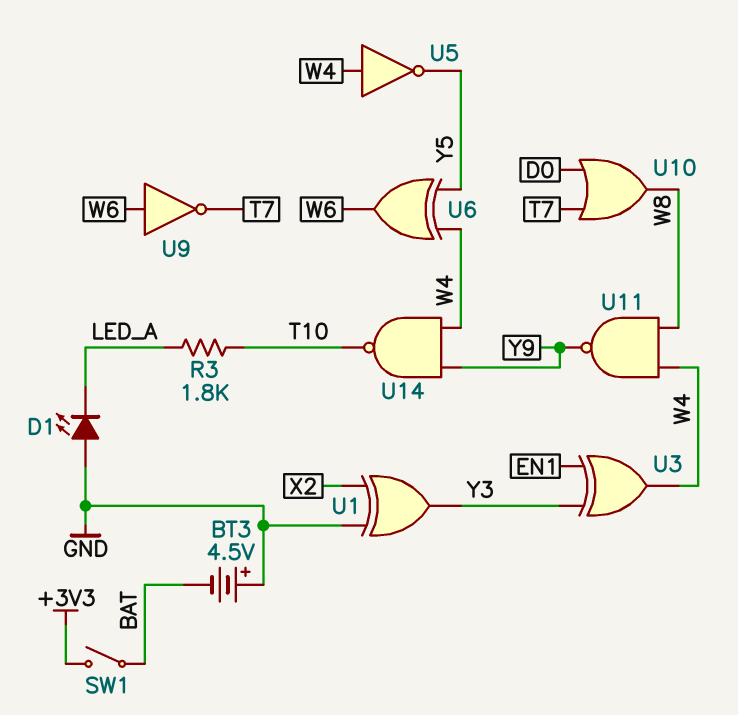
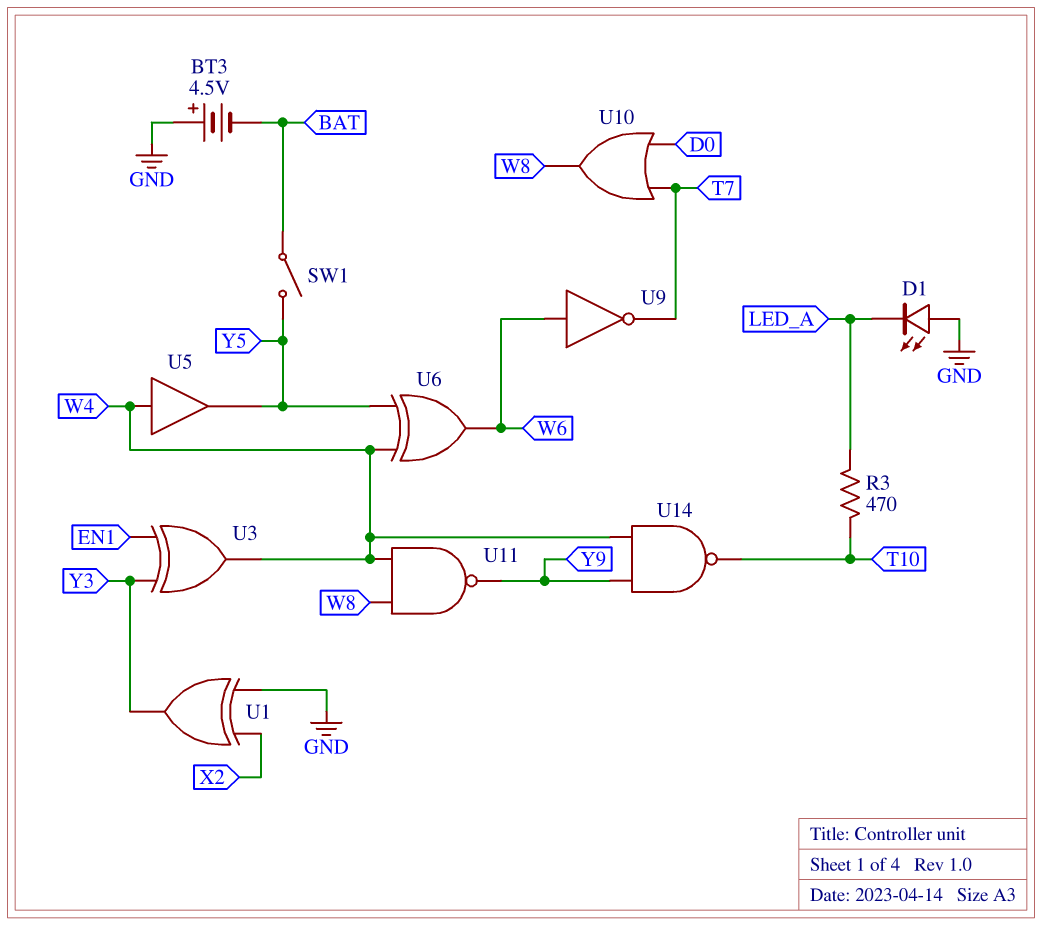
R3: 1.8k (LED_A, T10) -> 470 (LED_A, T10)
SW1: switch (+3V3, BAT) -> switch (BAT, Y5)
U5: NOT (in W4, out Y5) -> buffer (in W4, out Y5)

